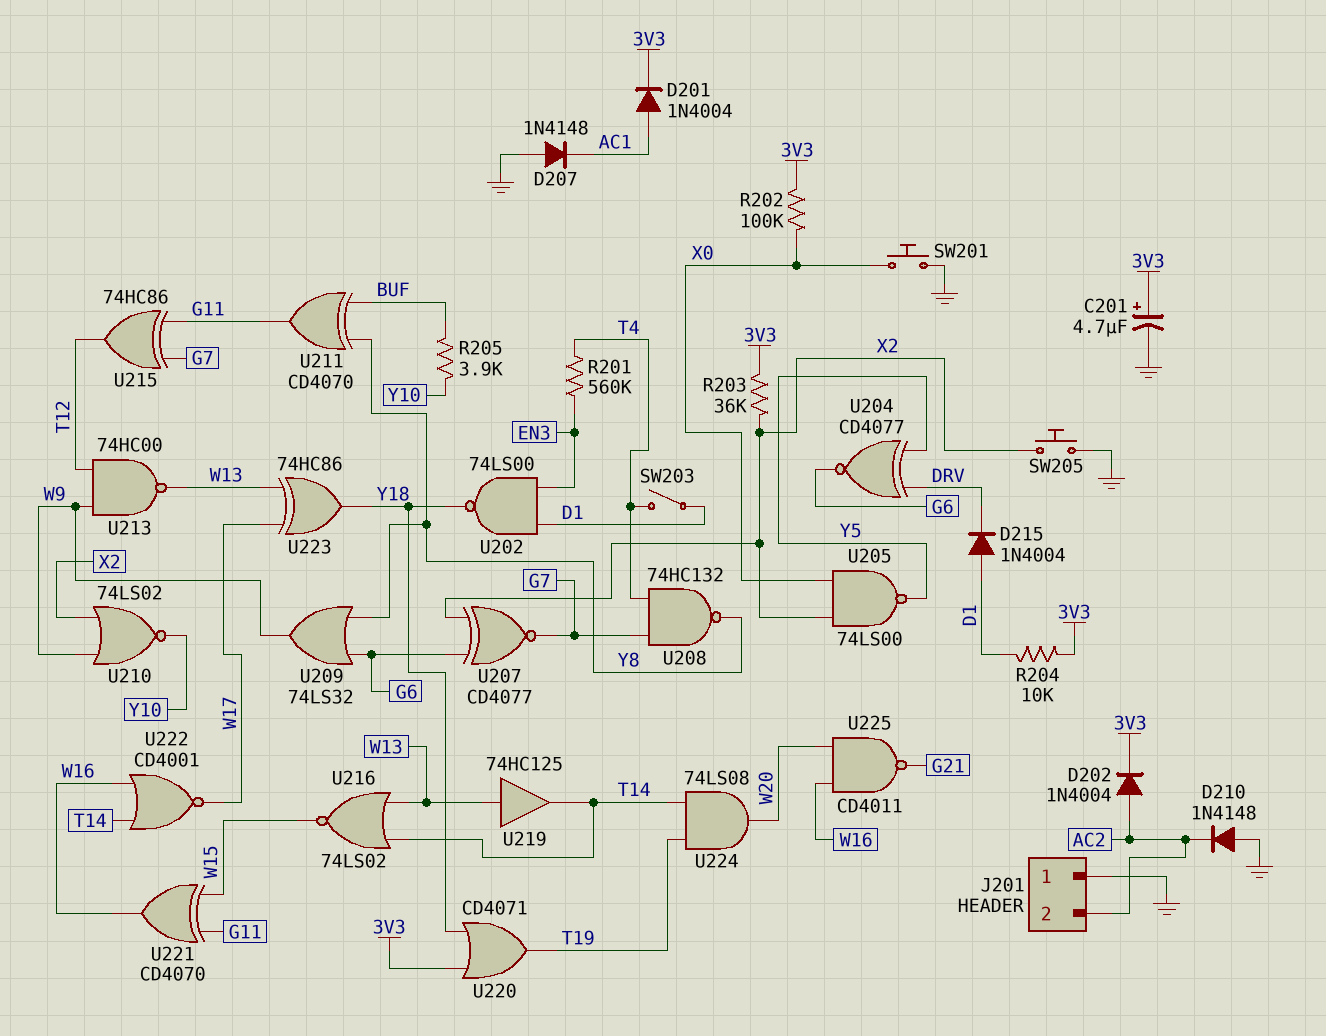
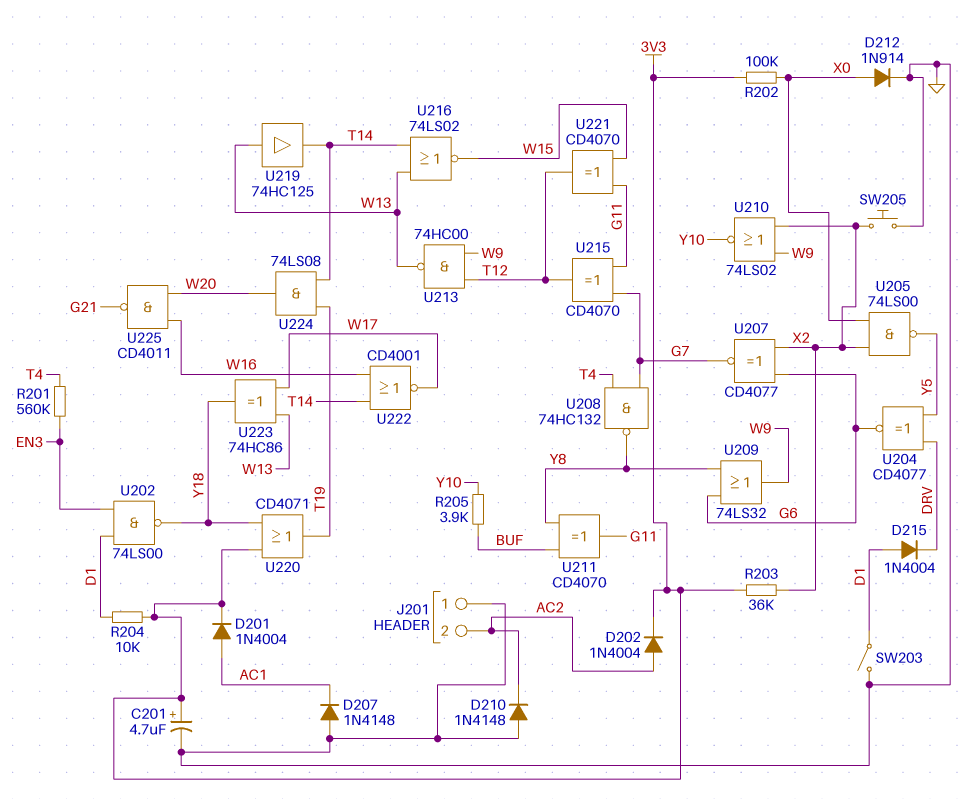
D212: none -> diode 1N914 (A X0, K GND)
SW201: button (GND, X0) -> none
SW203: switch (D1, T4) -> switch (D1, GND)
U215: XOR 74HC86 (in G7, in G11, out T12) -> XOR CD4070 (in G7, in G11, out T12)
U221: XOR CD4070 (in G11, in W15, out W16) -> XOR CD4070 (in G11, in W15, out T12)

